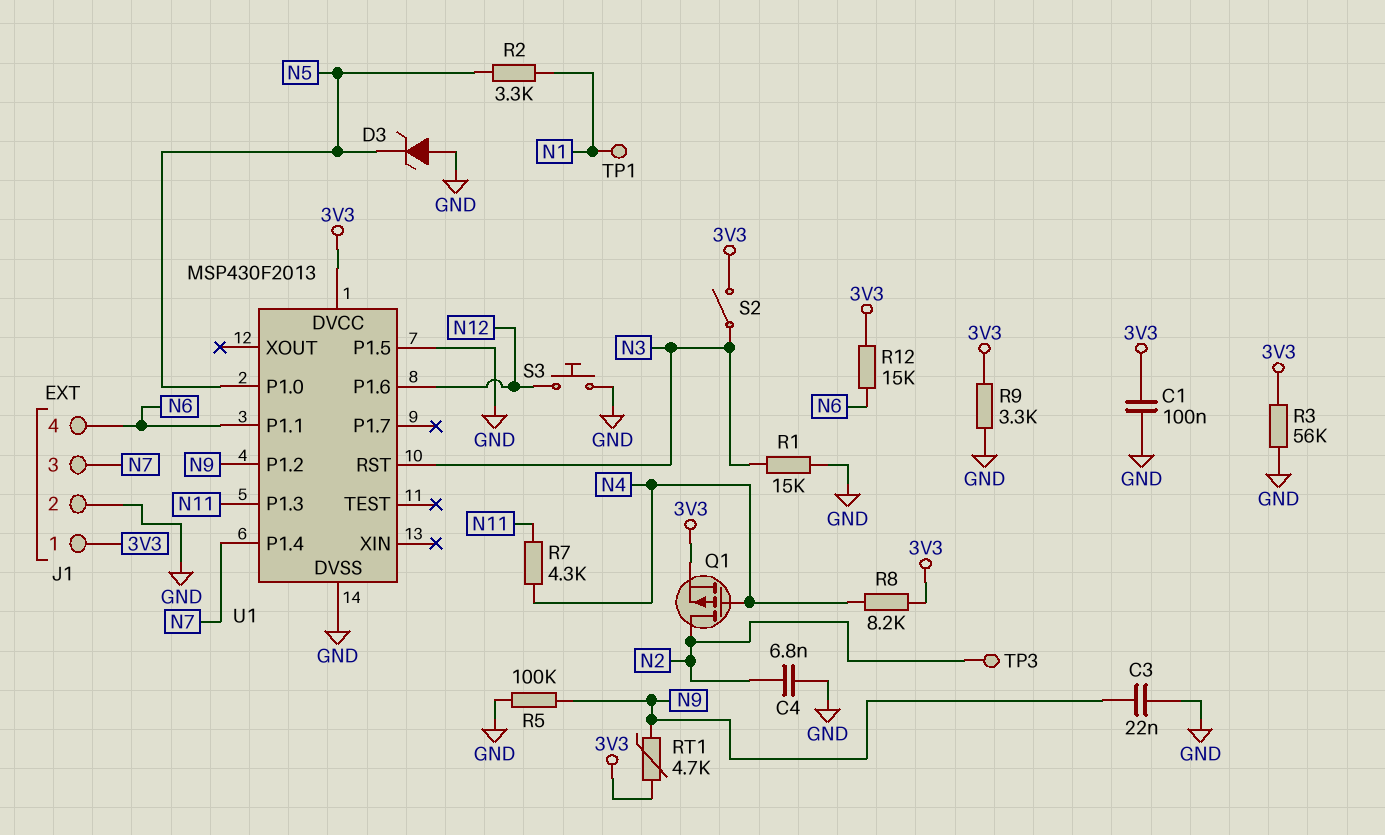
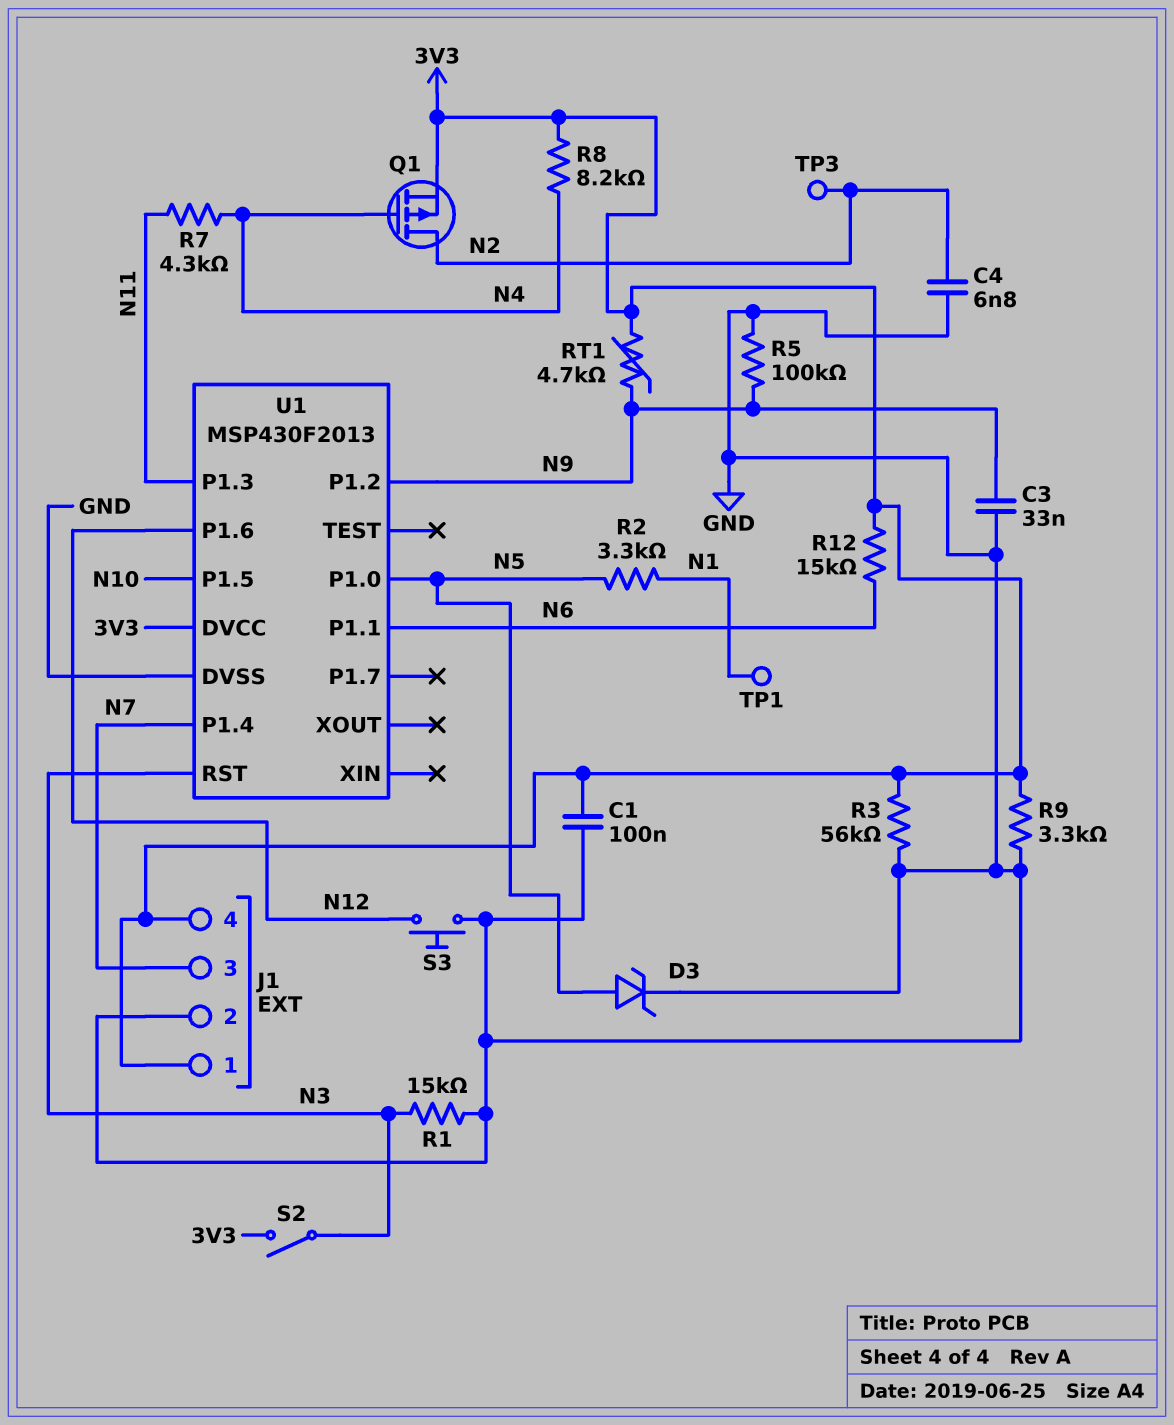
C3: 22nF (GND, N9) -> 33nF (GND, N9)
D3: zener (A GND, K N5) -> zener (A N5, K GND)
J1 pin 4: N6 -> 3V3
U1 pin P1.5: GND -> N10

